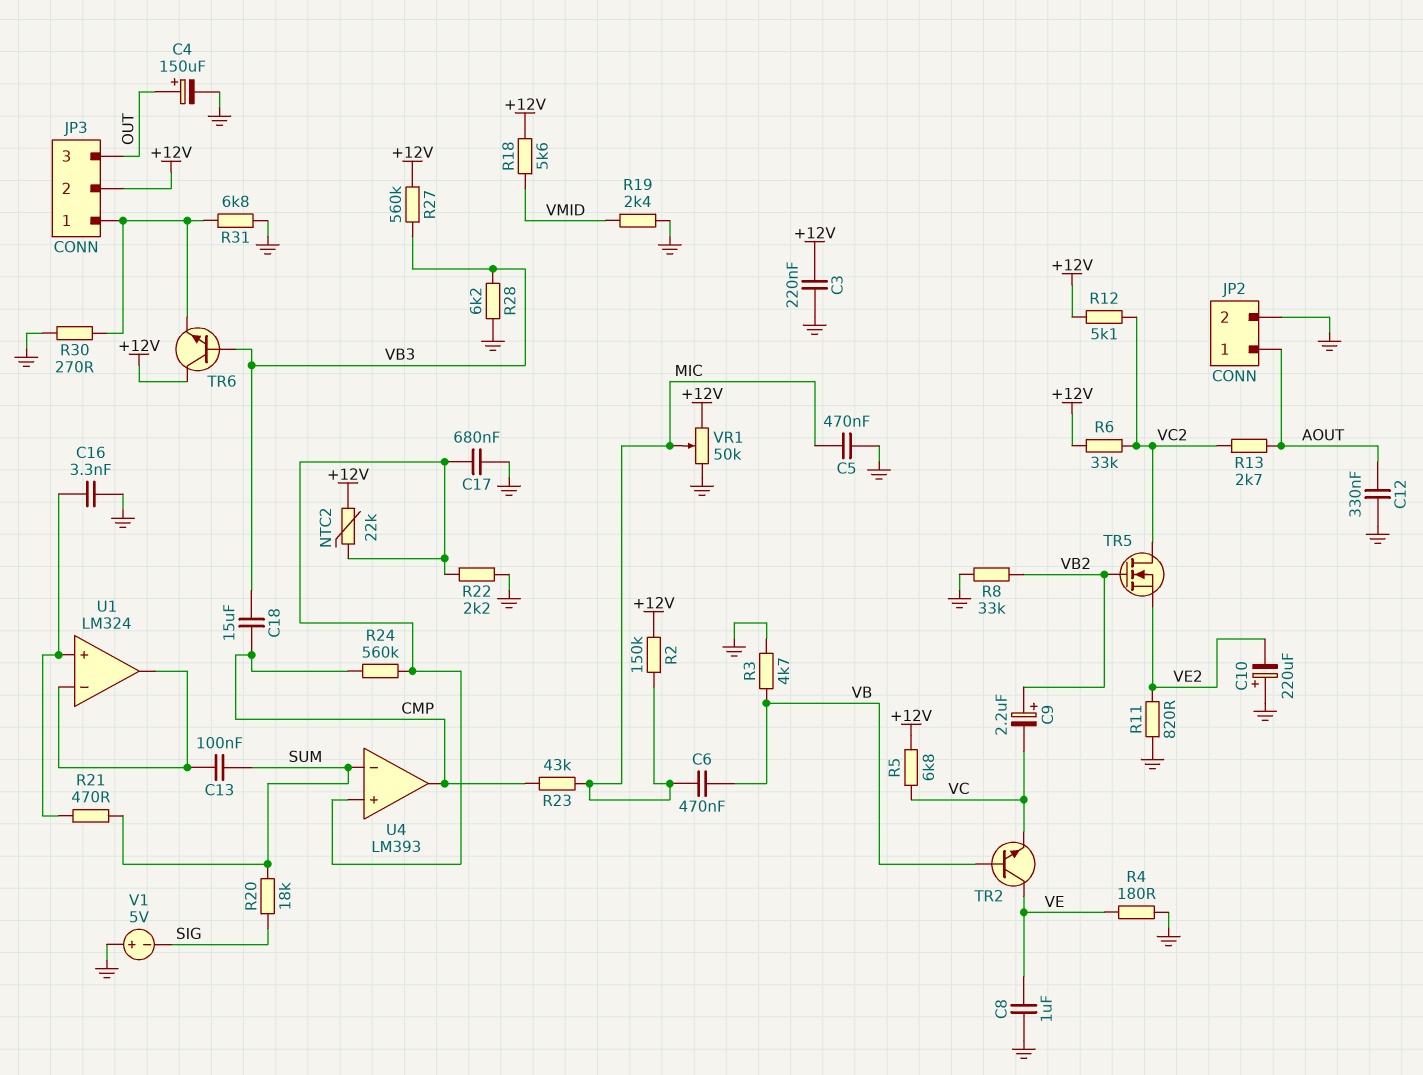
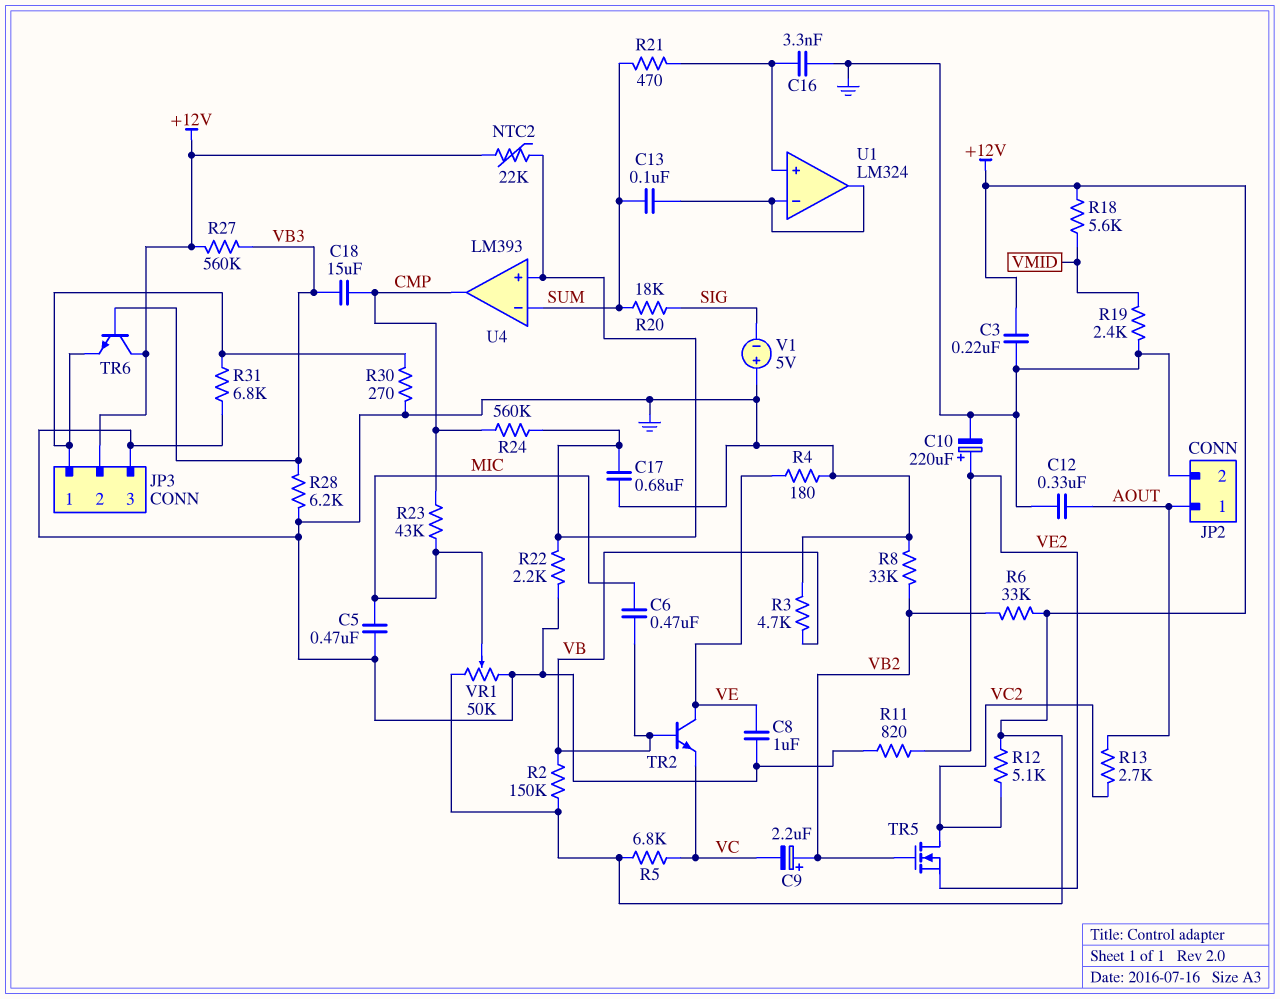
C4: 150uF (plus OUT, minus GND) -> none
C10: 220uF (plus GND, minus VE2) -> 220uF (plus VE2, minus GND)
JP3 pin 3: OUT -> GND
R2: 150k (+12V, MIC) -> 150k (+12V, VB)
R6: 33k (+12V, VC2) -> 33k (+12V, VB2)

